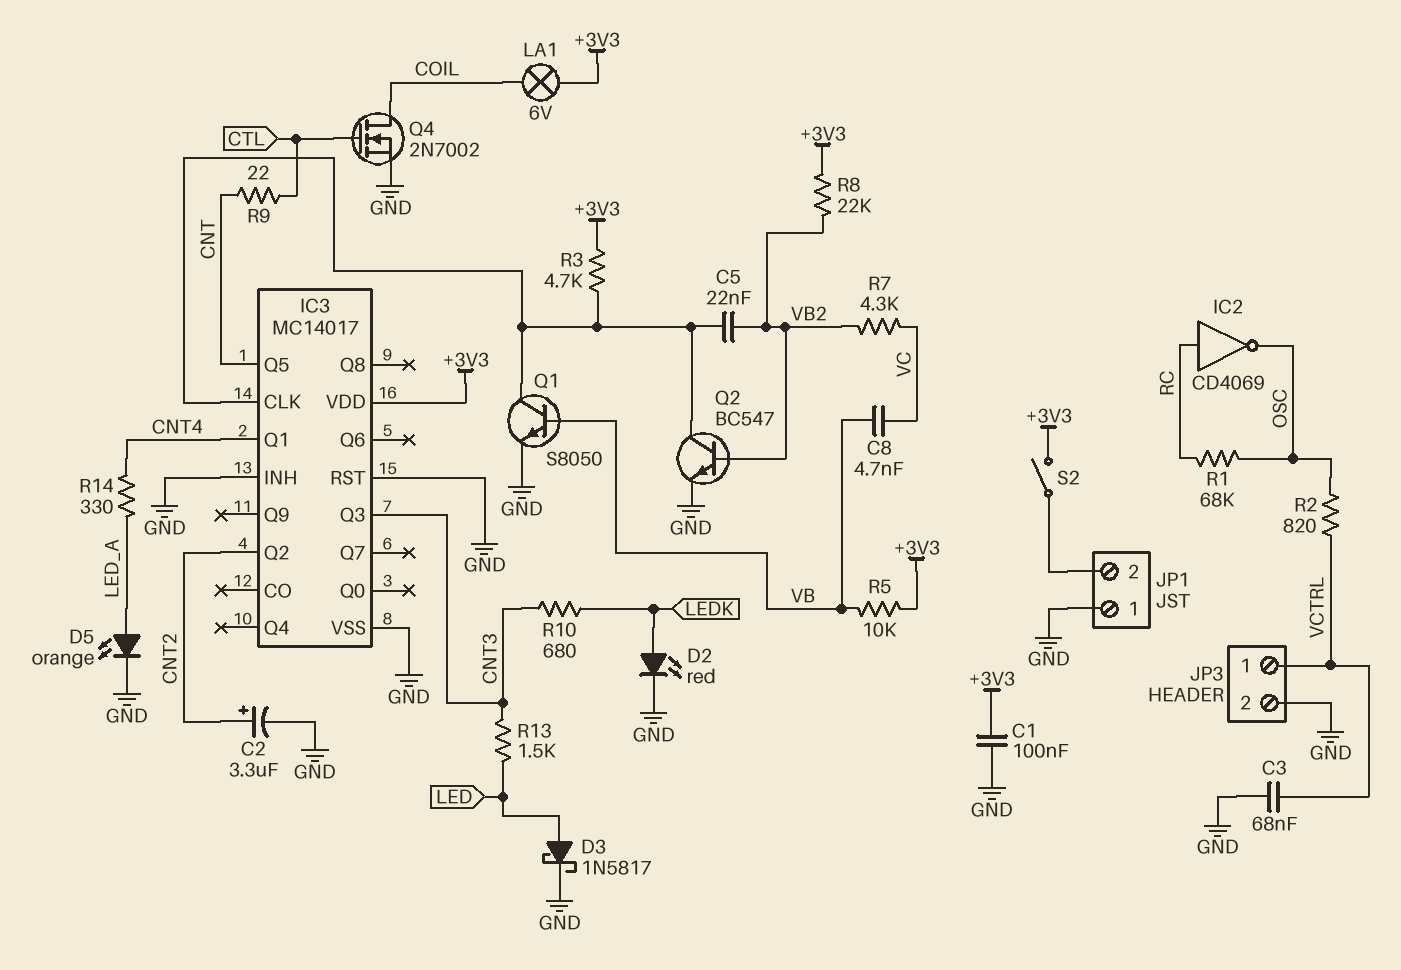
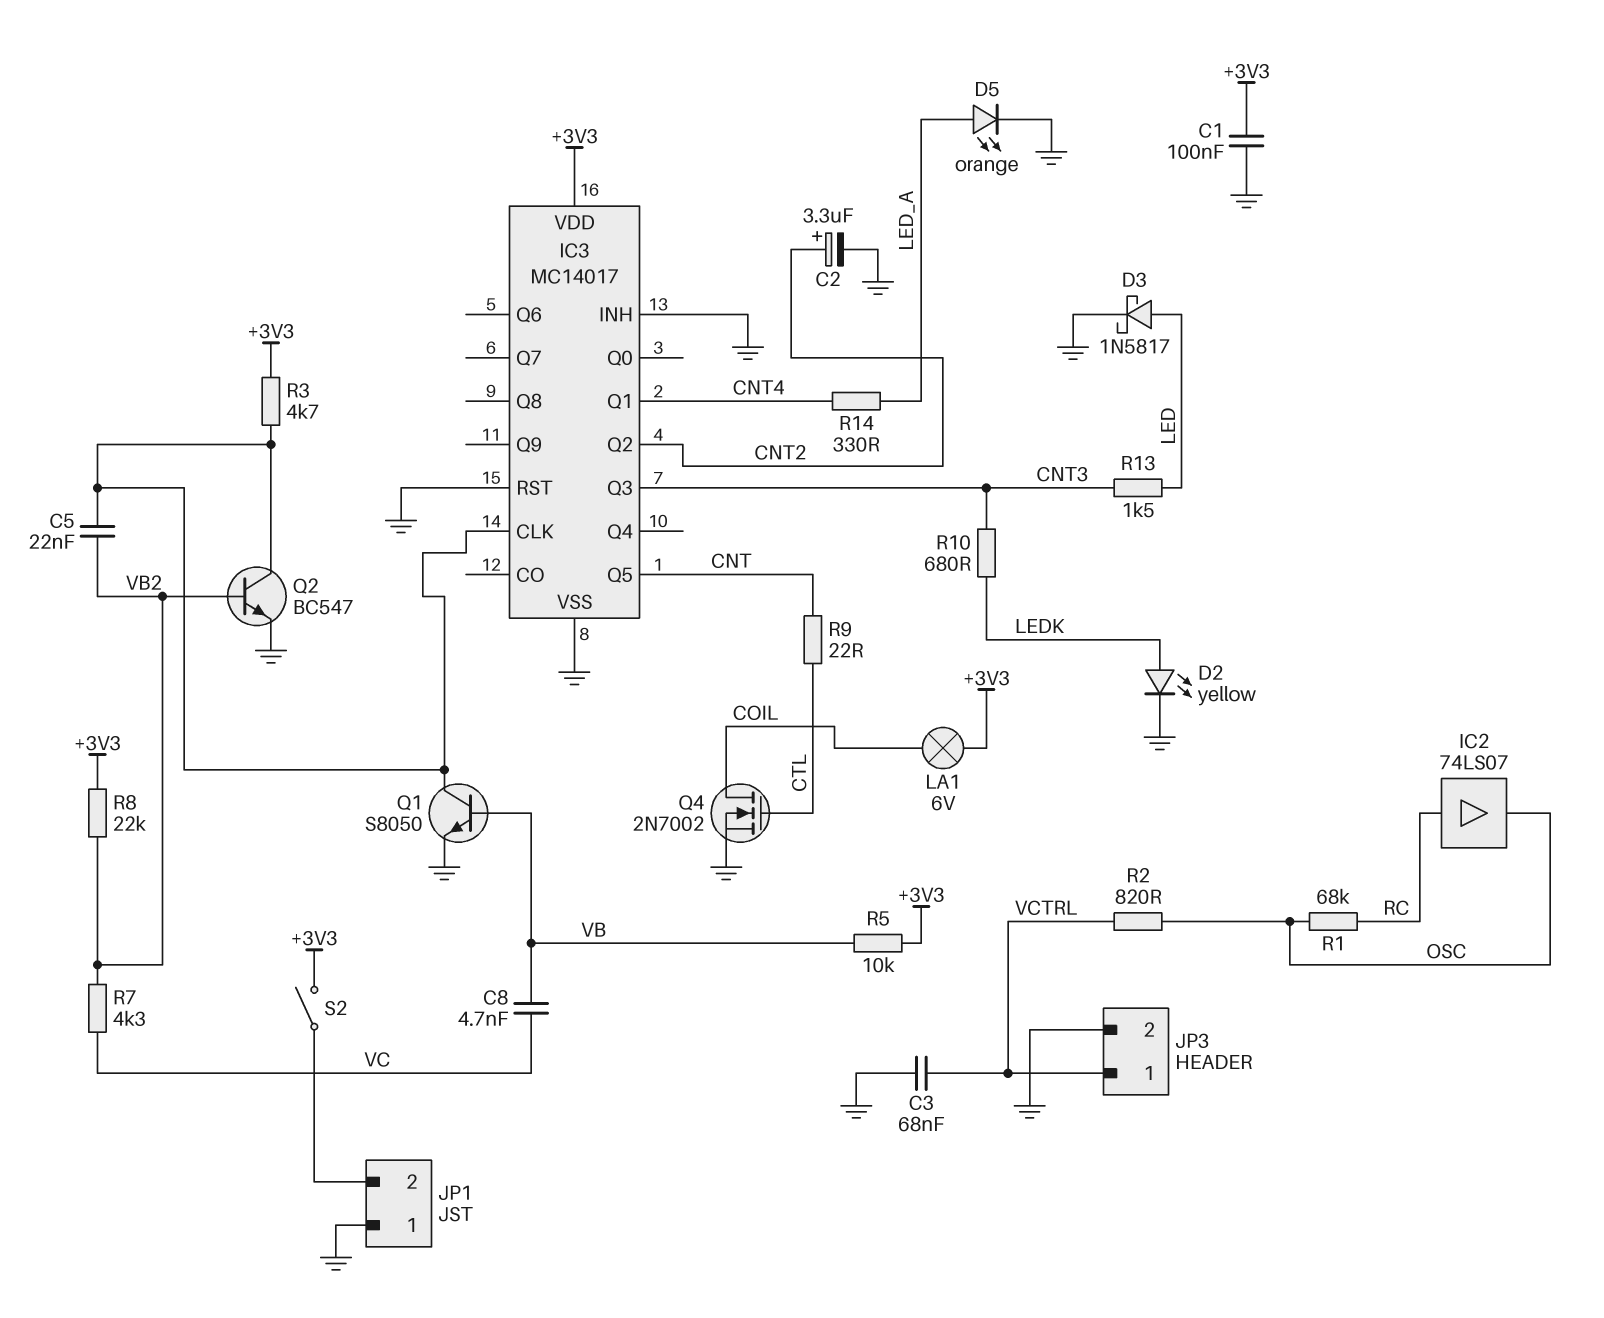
D2: LED red (A LEDK, K GND) -> LED yellow (A LEDK, K GND)
IC2: NOT CD4069 (in RC, out OSC) -> buffer 74LS07 (in RC, out OSC)

